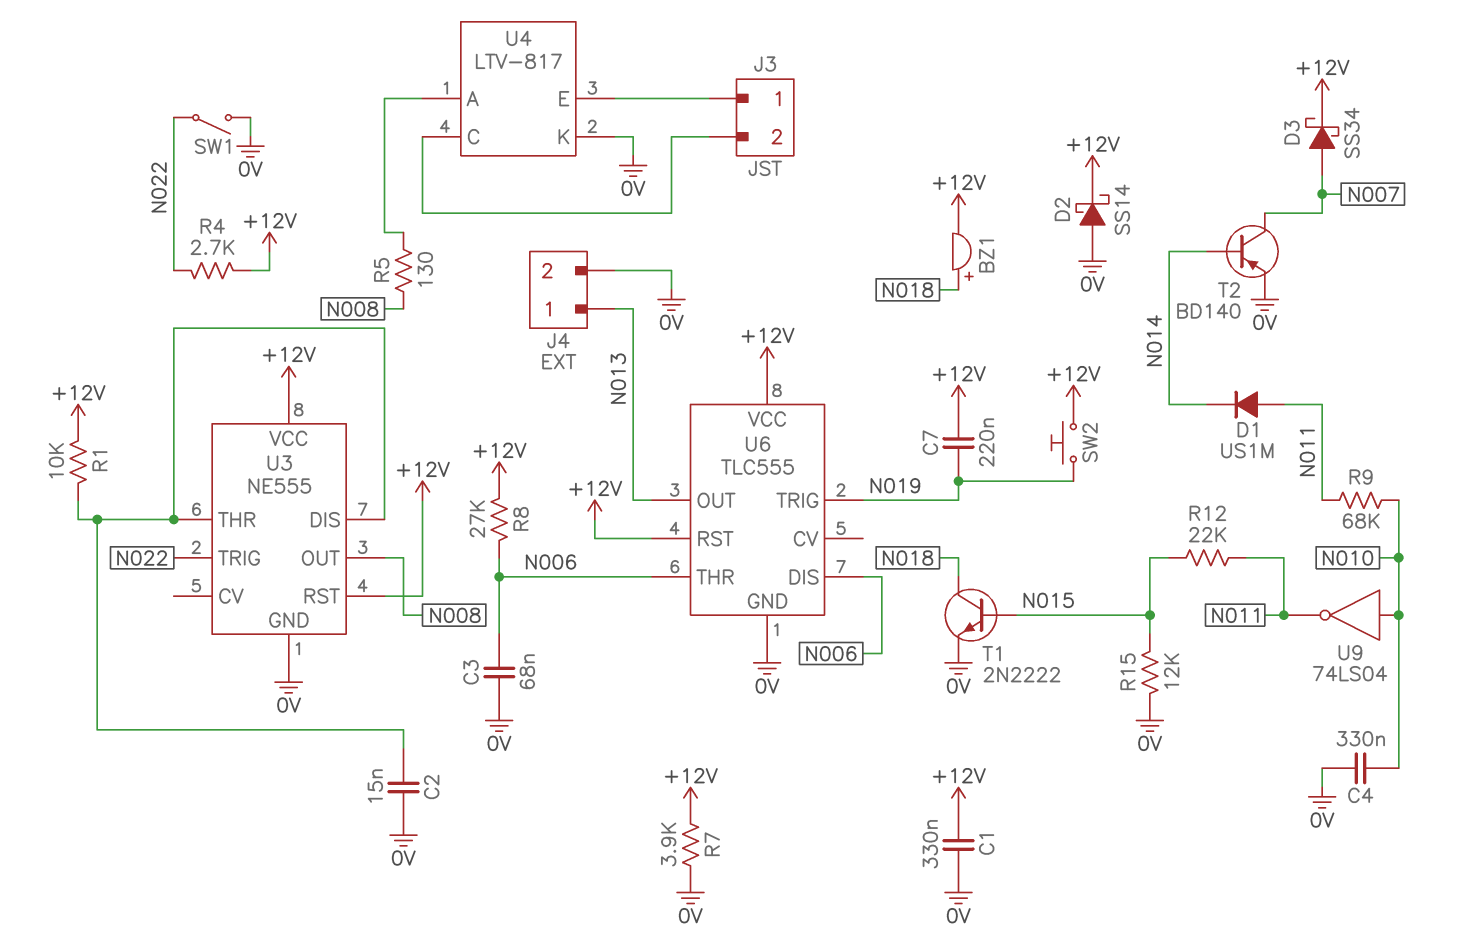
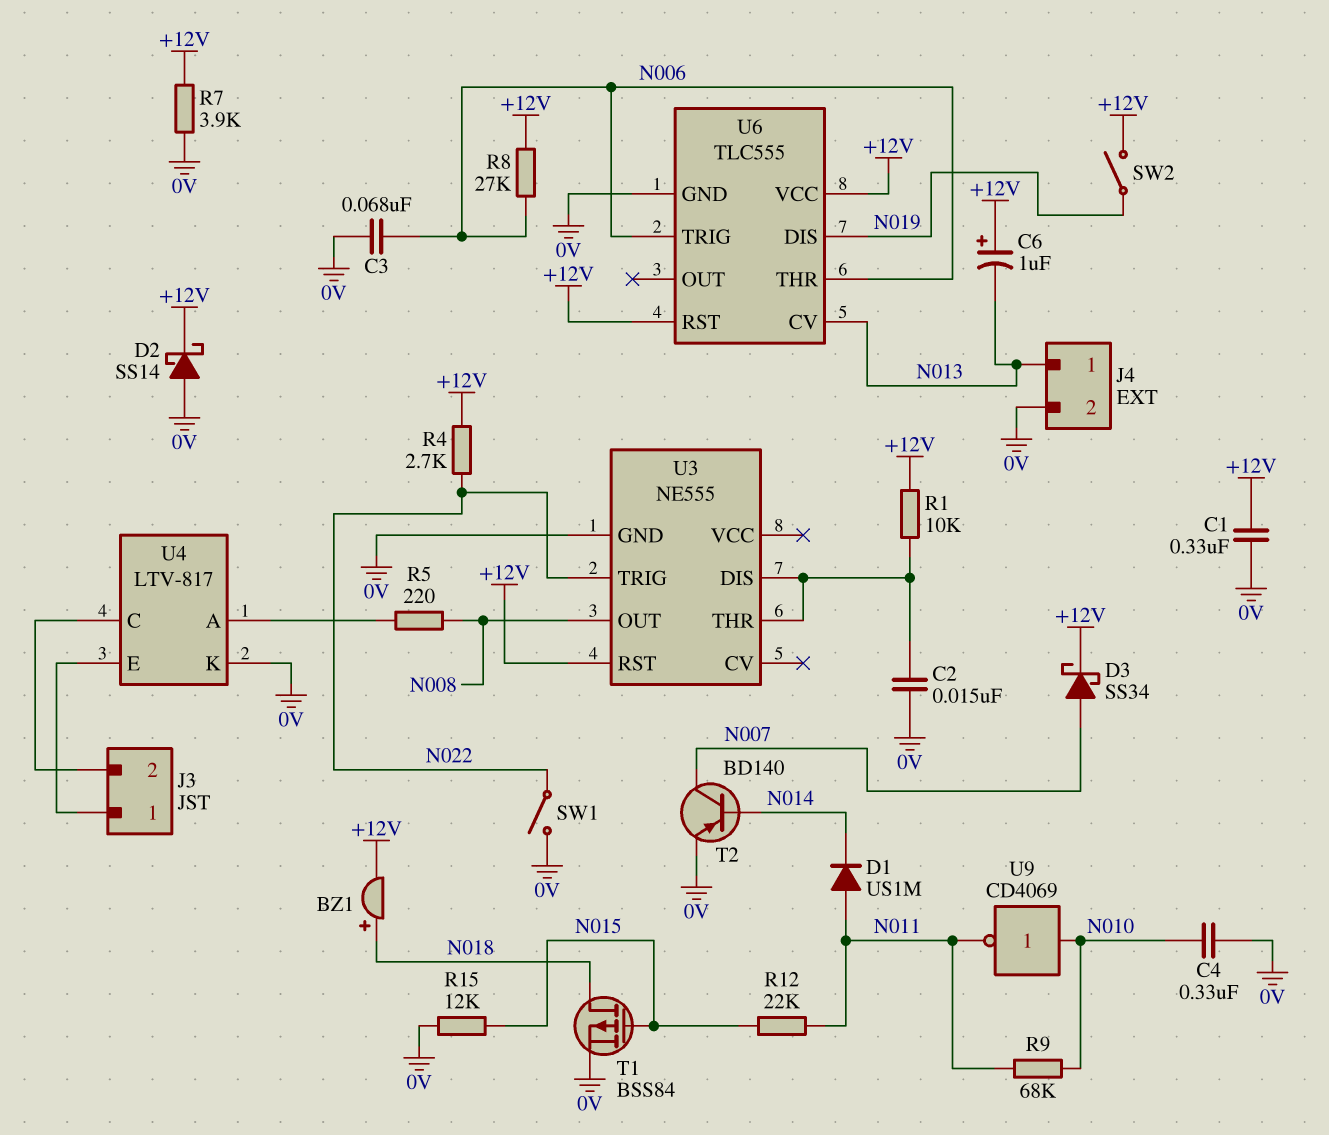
C6: none -> 1uF (plus +12V, minus N013)
C7: 220nF (+12V, N019) -> none
R5: 130 (N008, U4/A) -> 220 (N008, U4/A)
SW2: button (+12V, N019) -> switch (+12V, N019)
T1: NPN 2N2222 (B N015, C N018, E 0V) -> PMOS BSS84 (G N015, D N018, S 0V)
U3 pin VCC: +12V -> none
U6 pin CV: none -> N013
U6 pin DIS: N006 -> N019
U6 pin OUT: N013 -> none
U6 pin TRIG: N019 -> N006
U9: NOT 74LS04 (in N010, out N011) -> NOT CD4069 (in N010, out N011)

